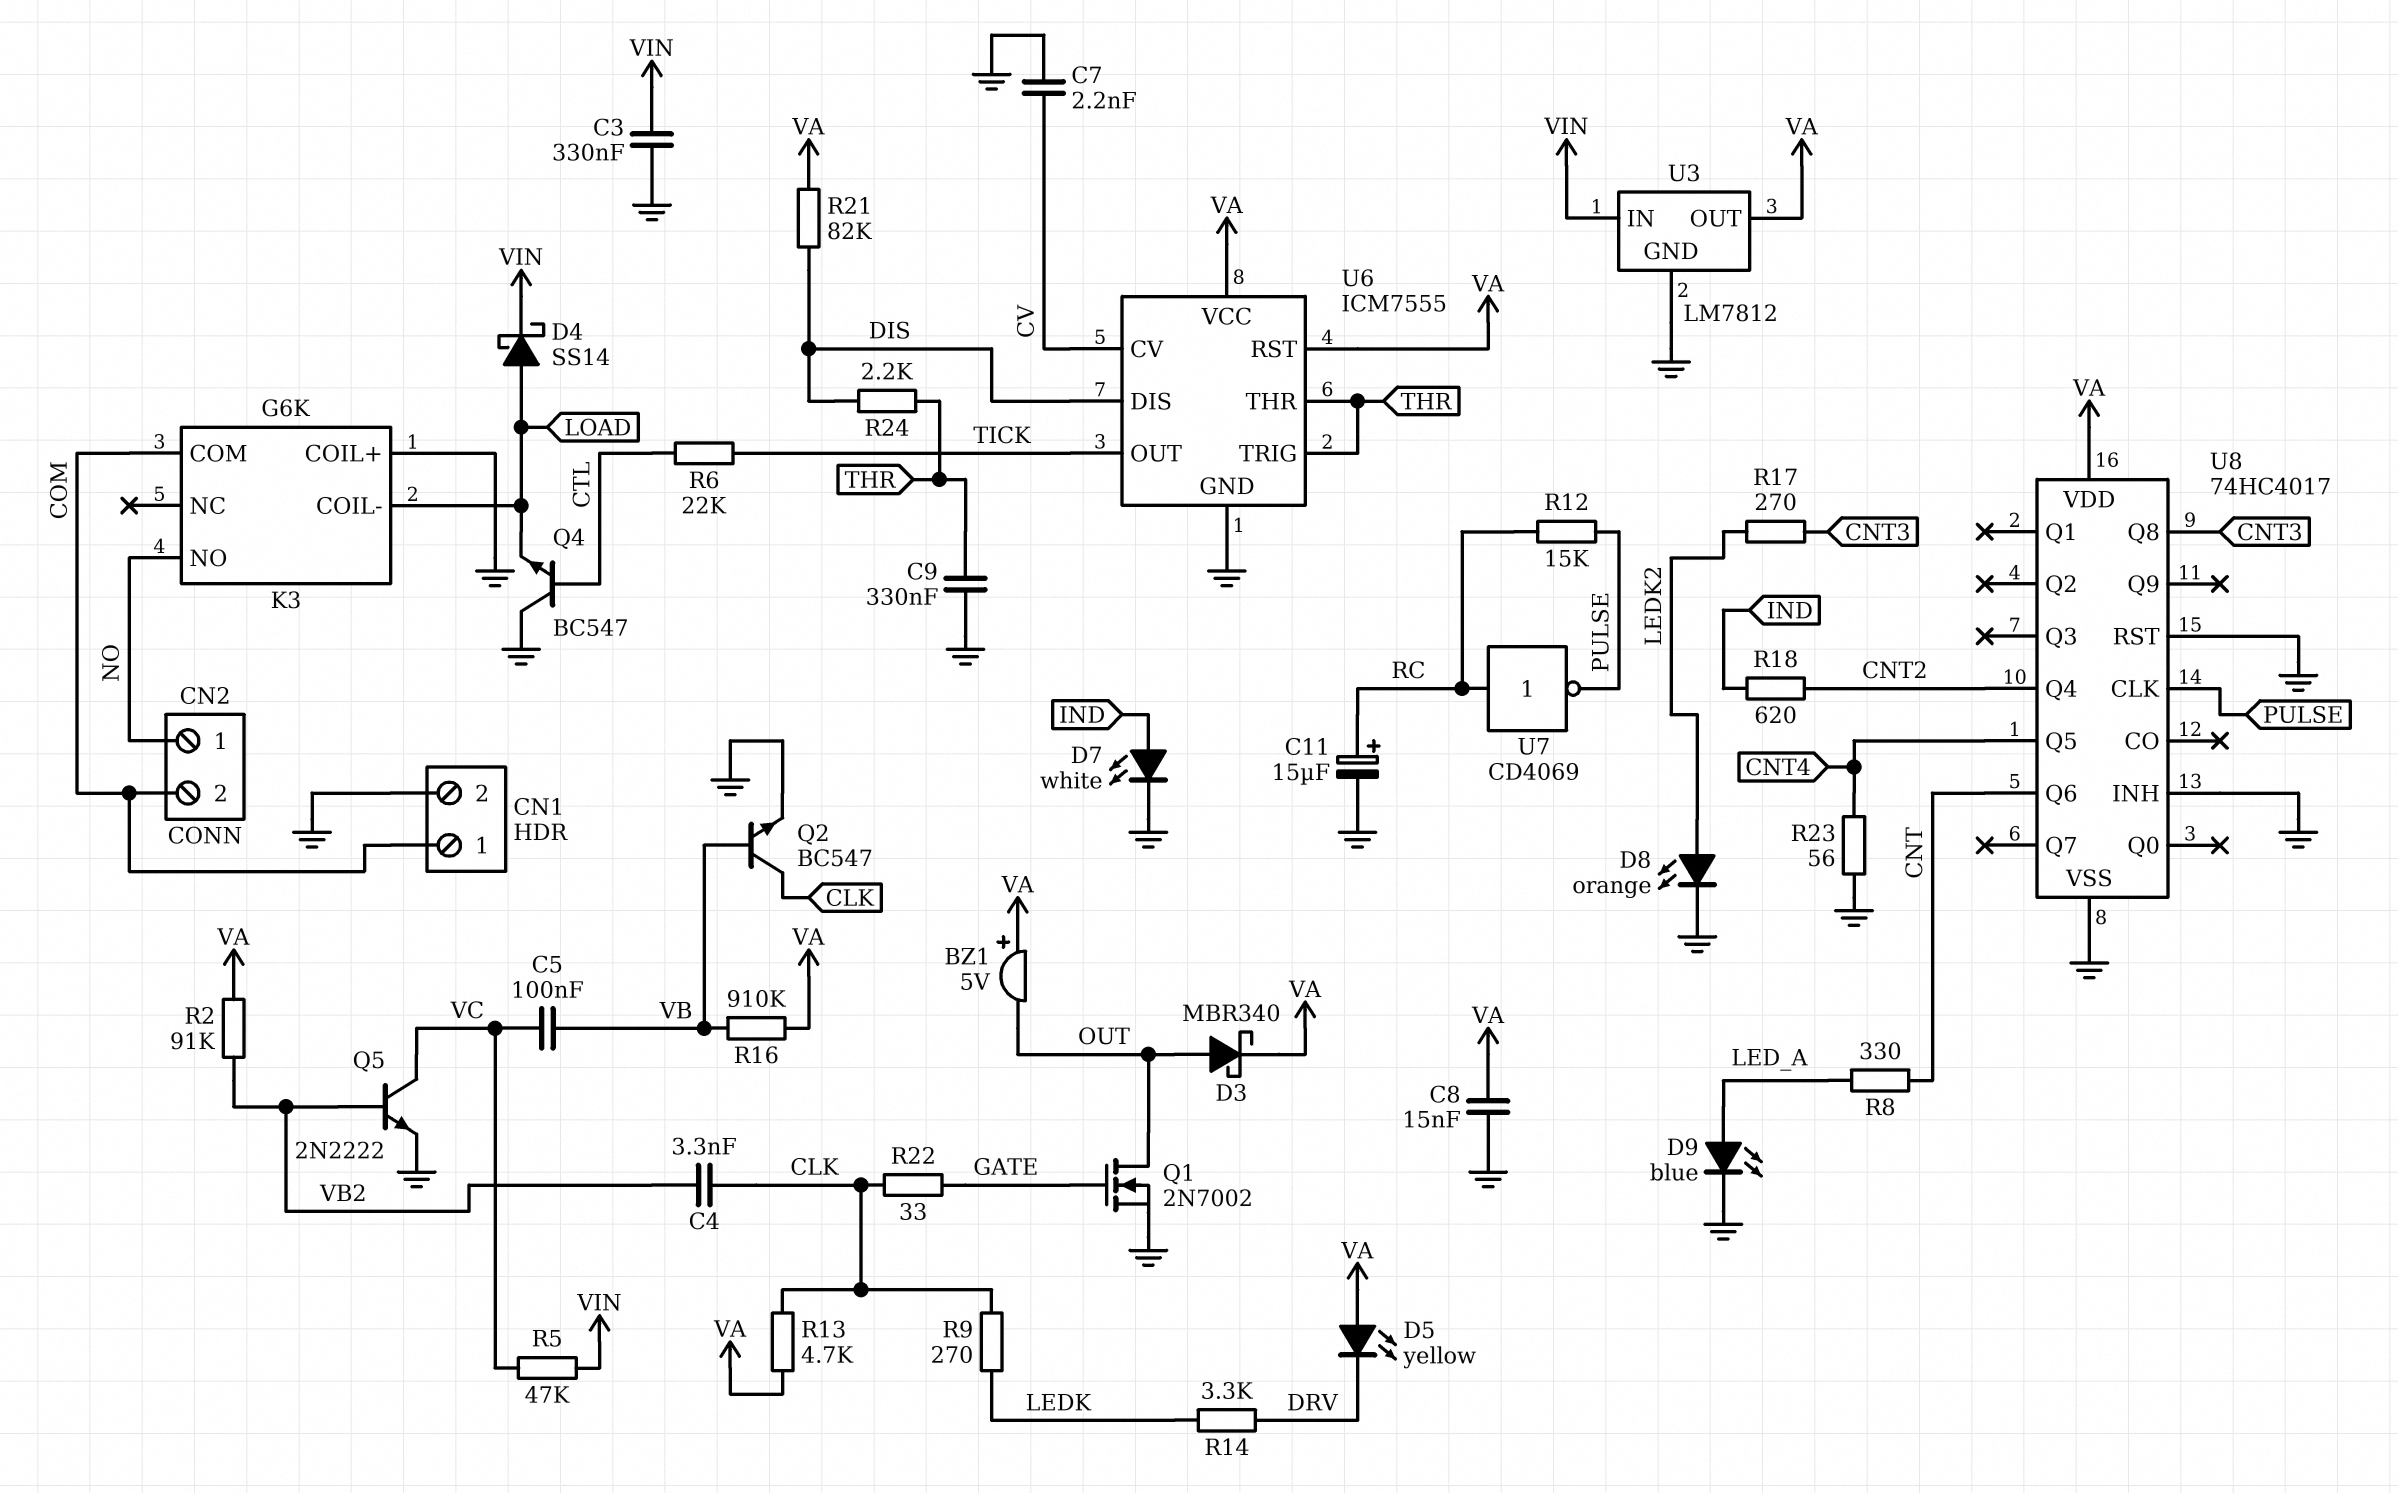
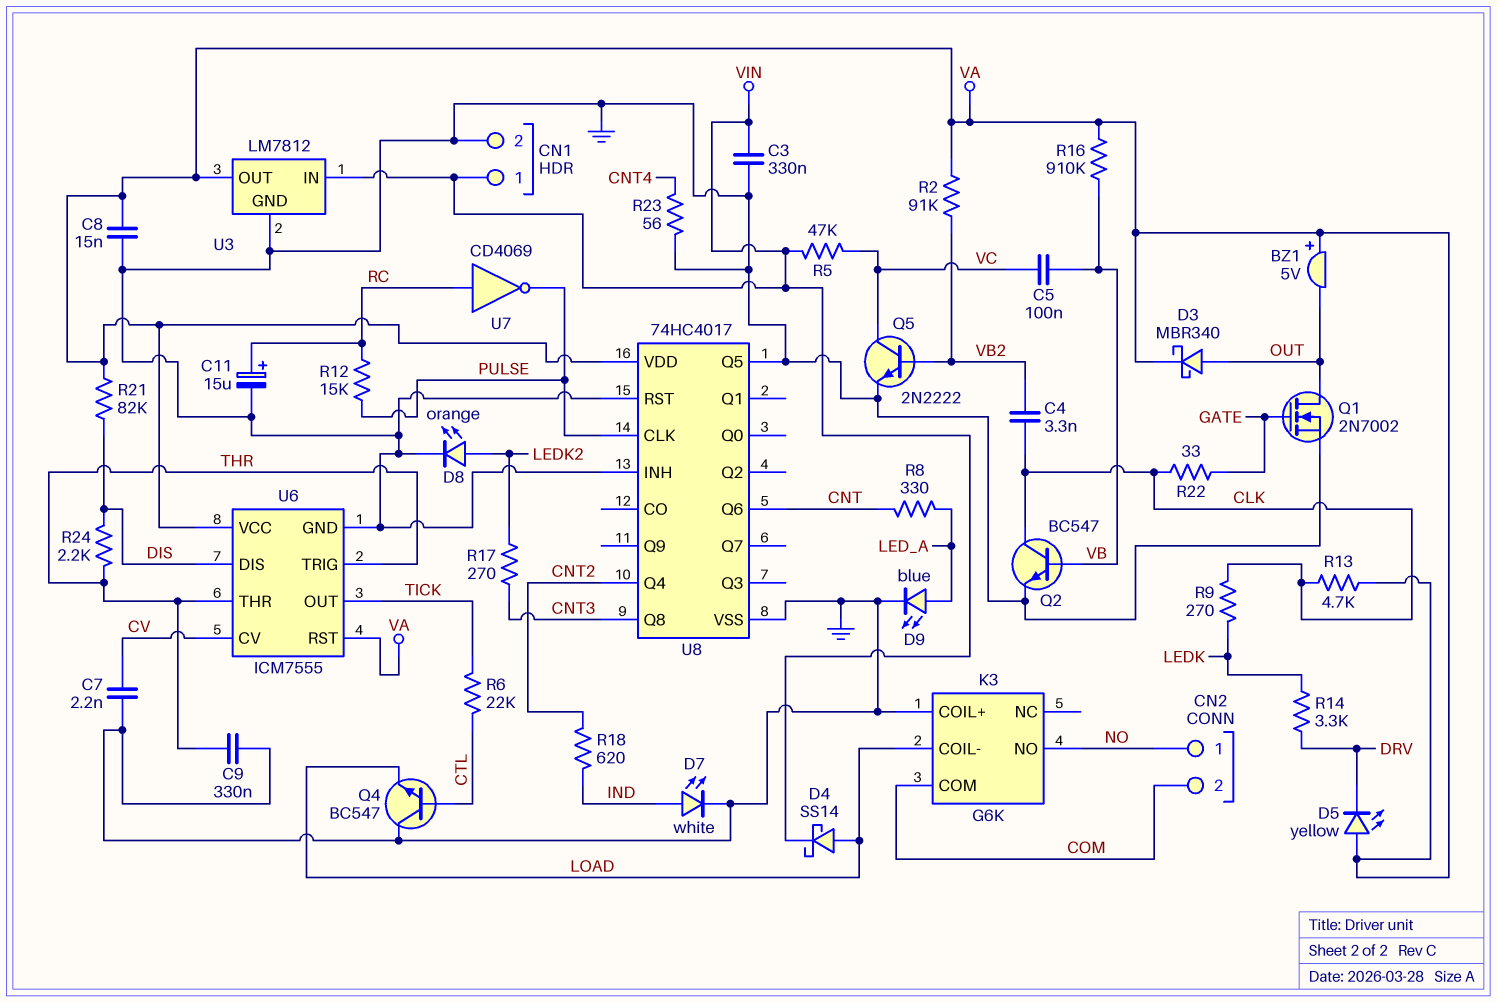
CN1 pin 1: COM -> VIN
U8 pin Q5: CNT4 -> GND

